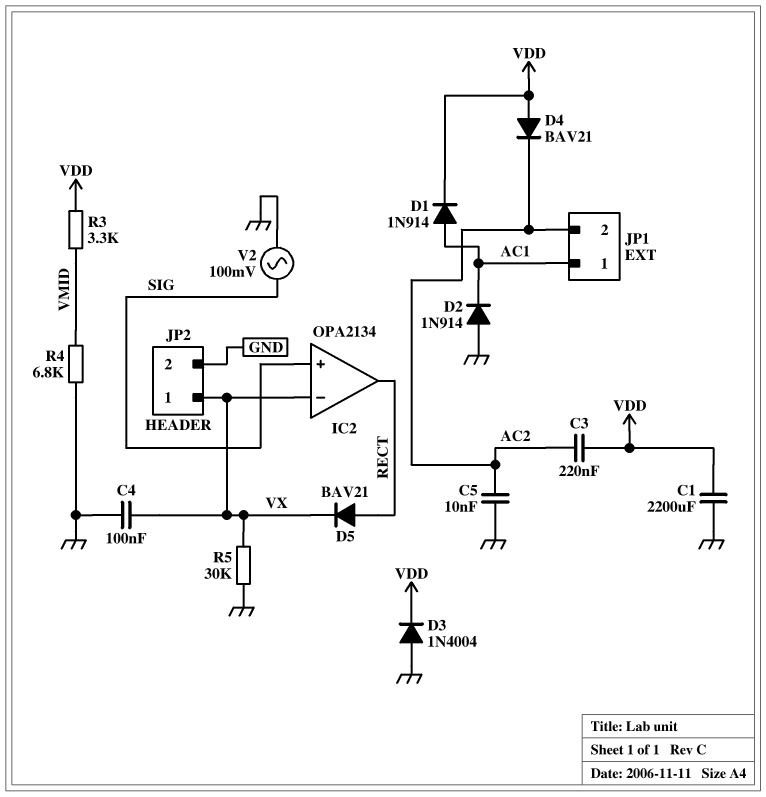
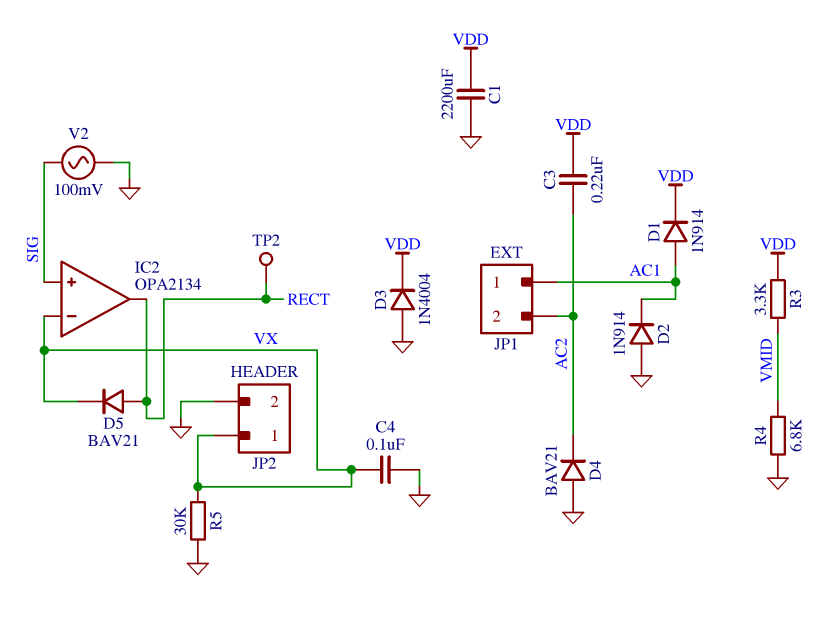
C5: 10nF (AC2, GND) -> none
D4: diode BAV21 (A VDD, K AC2) -> diode BAV21 (A GND, K AC2)
TP2: none -> test point (RECT)

